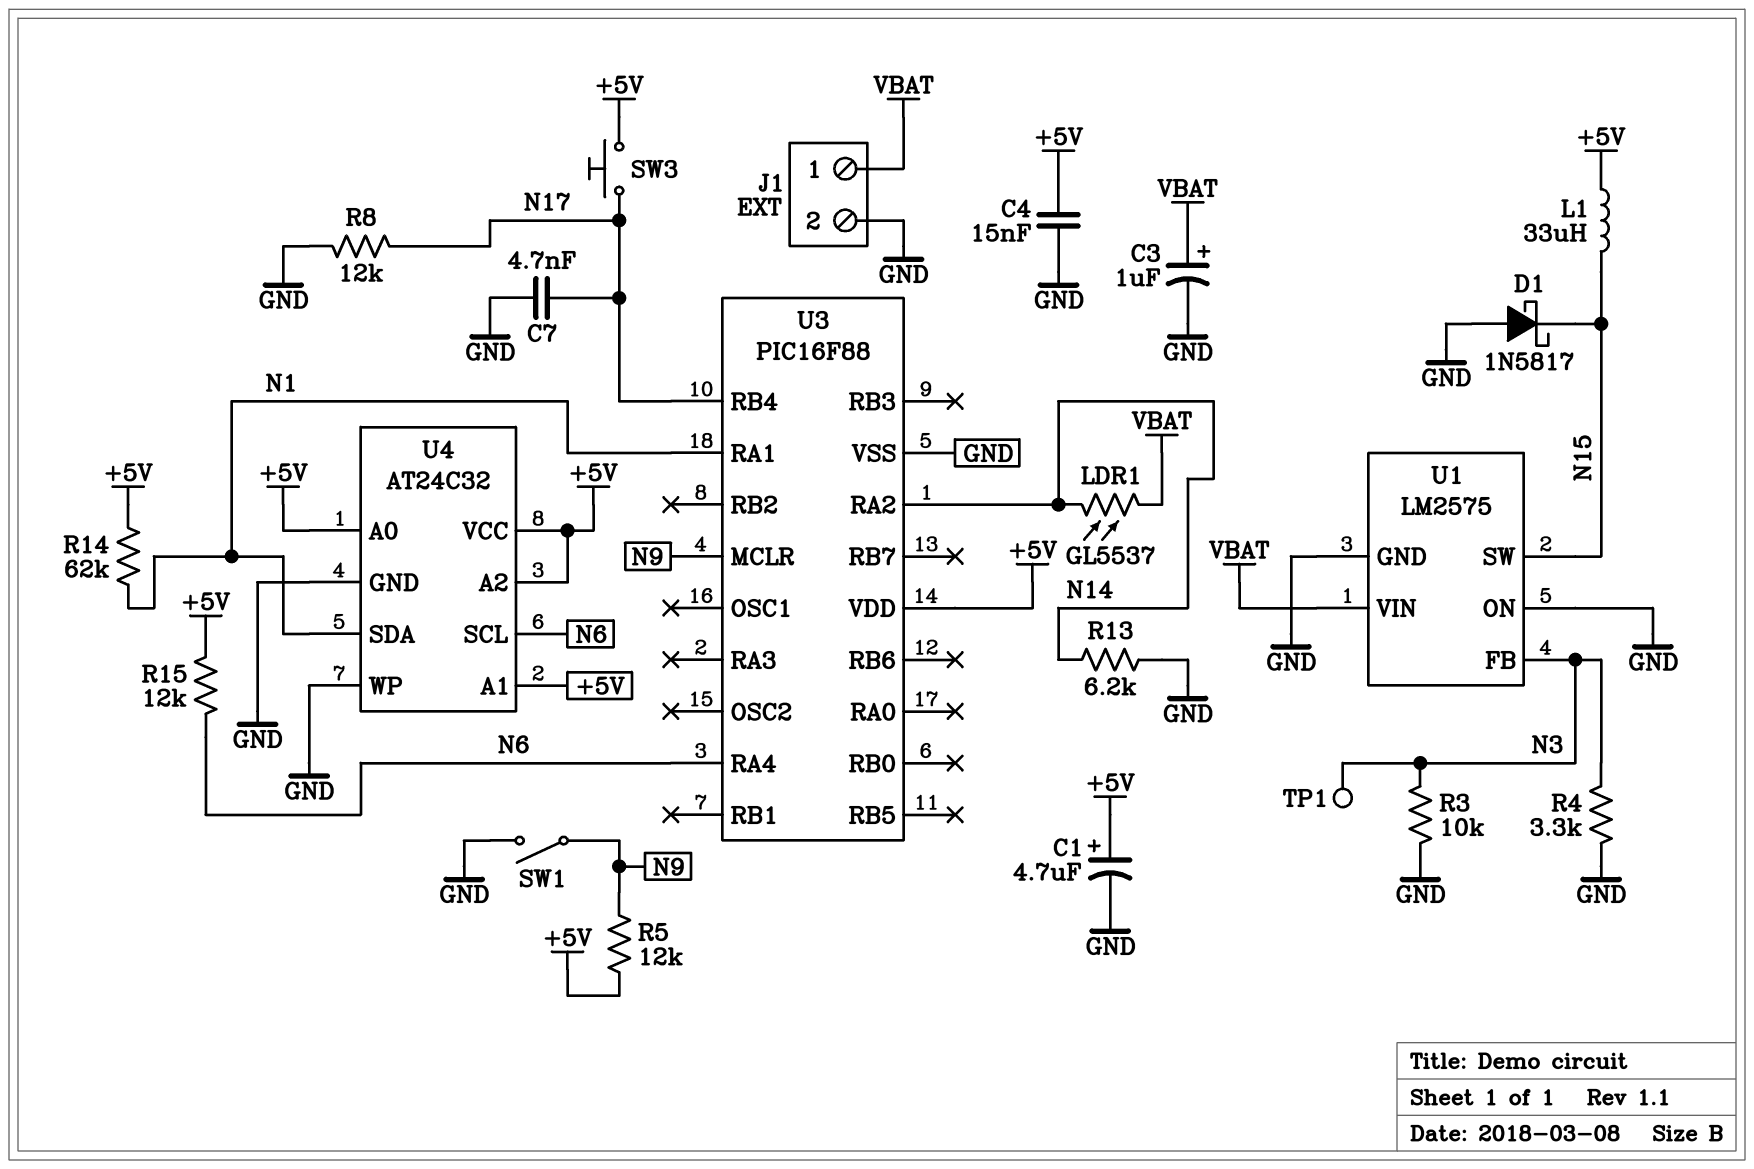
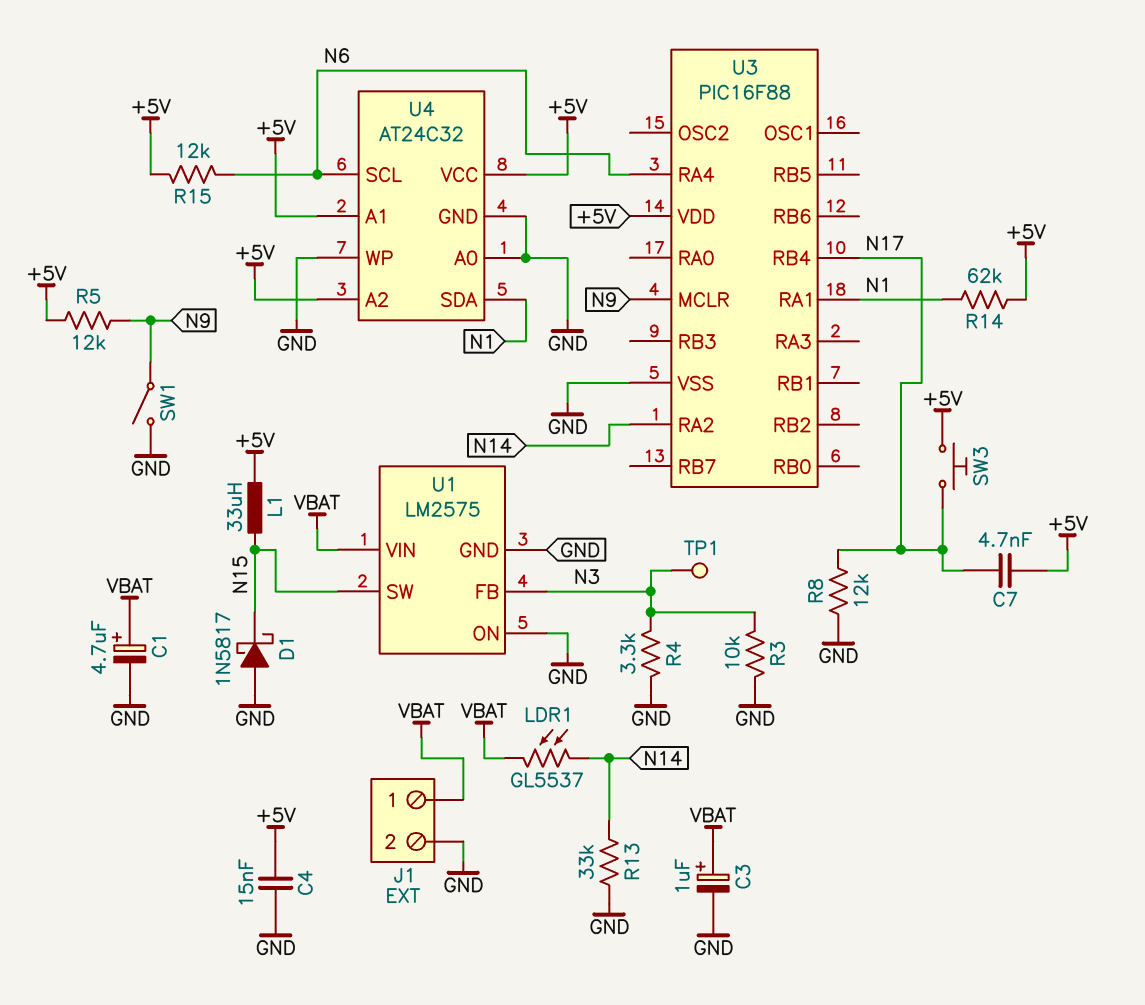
C1: 4.7uF (plus +5V, minus GND) -> 4.7uF (plus VBAT, minus GND)
C7: 4.7nF (GND, N17) -> 4.7nF (+5V, N17)
R13: 6.2k (GND, N14) -> 33k (GND, N14)
U4 pin A0: +5V -> GND

